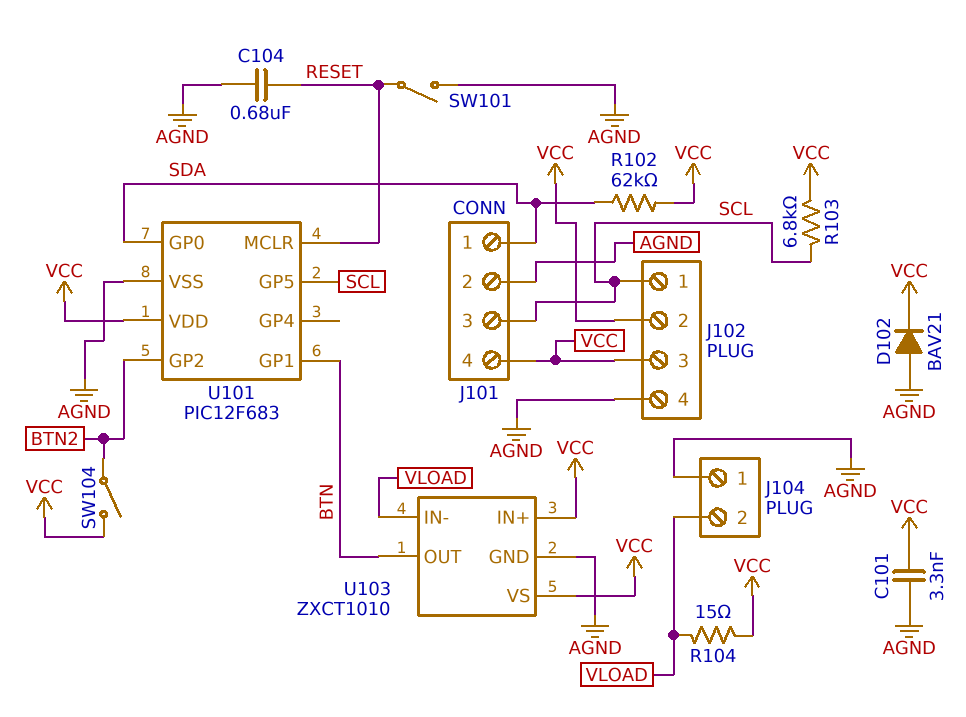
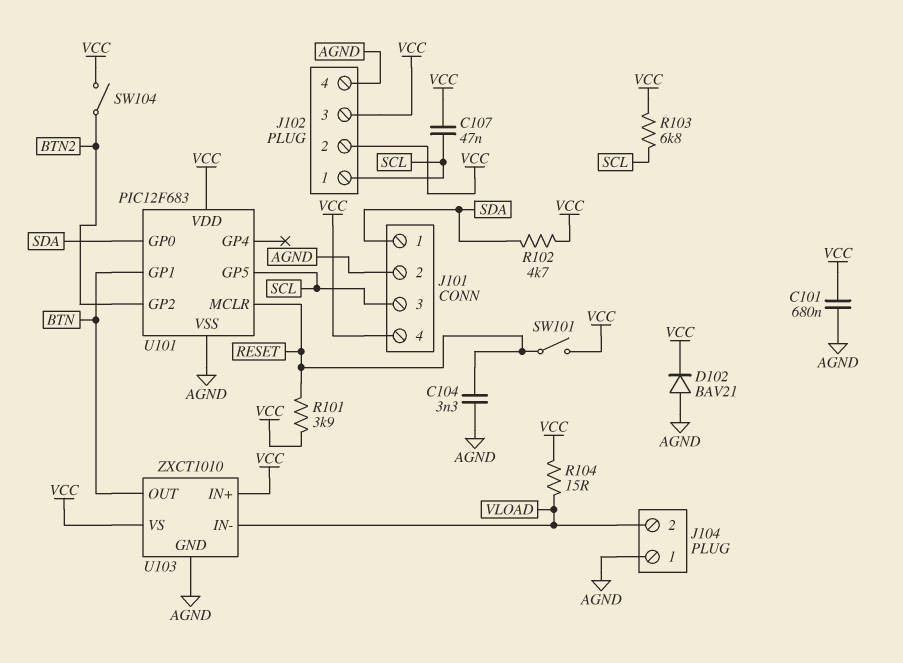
C101: 3.3nF (AGND, VCC) -> 680nF (AGND, VCC)
C104: 680nF (AGND, RESET) -> 3.3nF (AGND, RESET)
C107: none -> 47nF (SCL, VCC)
R101: none -> 3.9k (RESET, VCC)
R102: 62k (SDA, VCC) -> 4.7k (SDA, VCC)
SW101: switch (AGND, RESET) -> switch (RESET, VCC)

